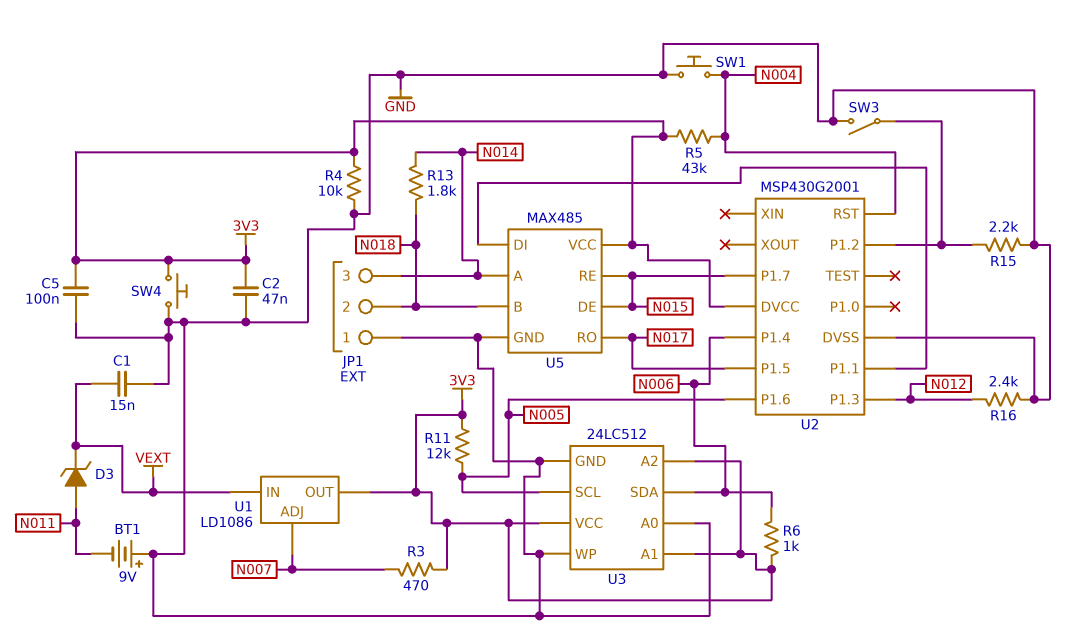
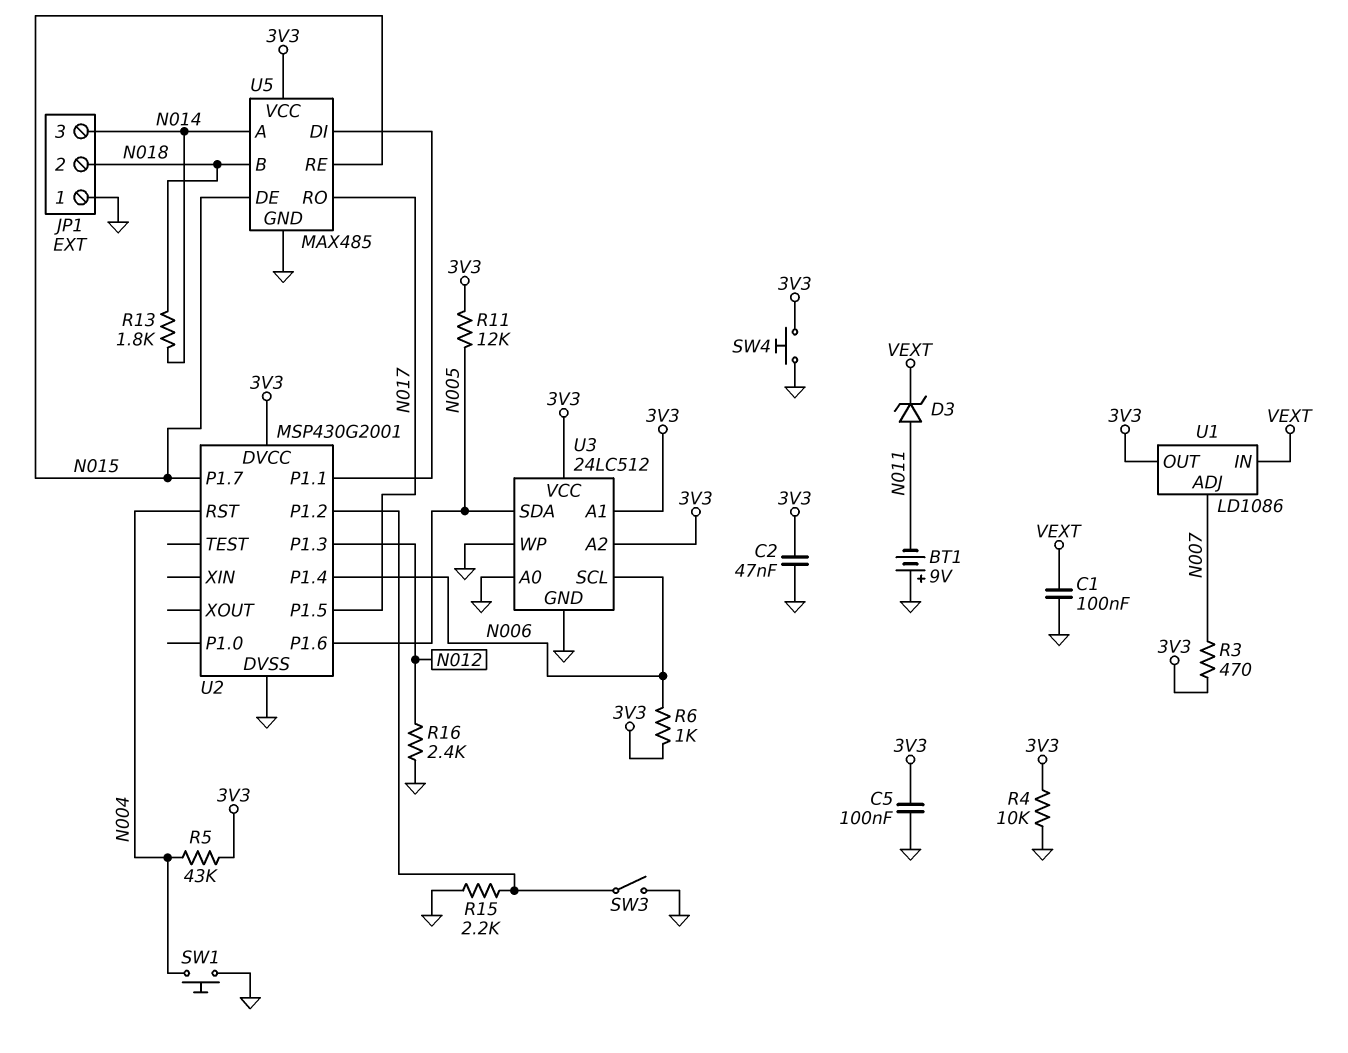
C1: 15nF (GND, VEXT) -> 100nF (GND, VEXT)
U3 pin SCL: N005 -> N006
U3 pin SDA: N006 -> N005

